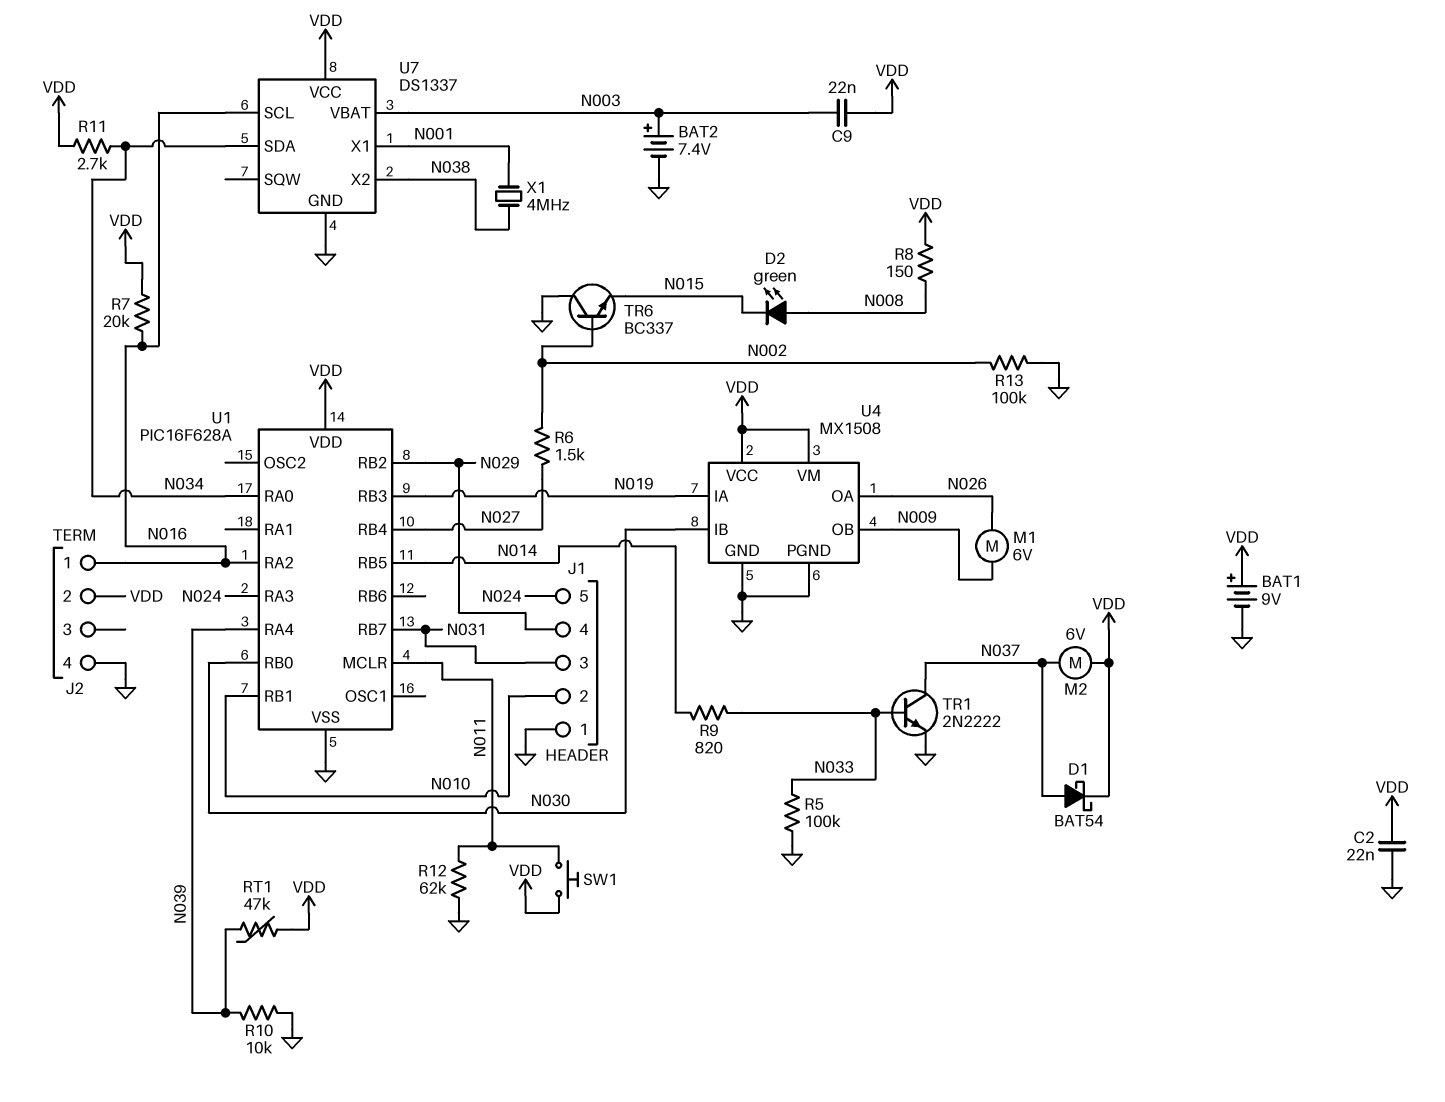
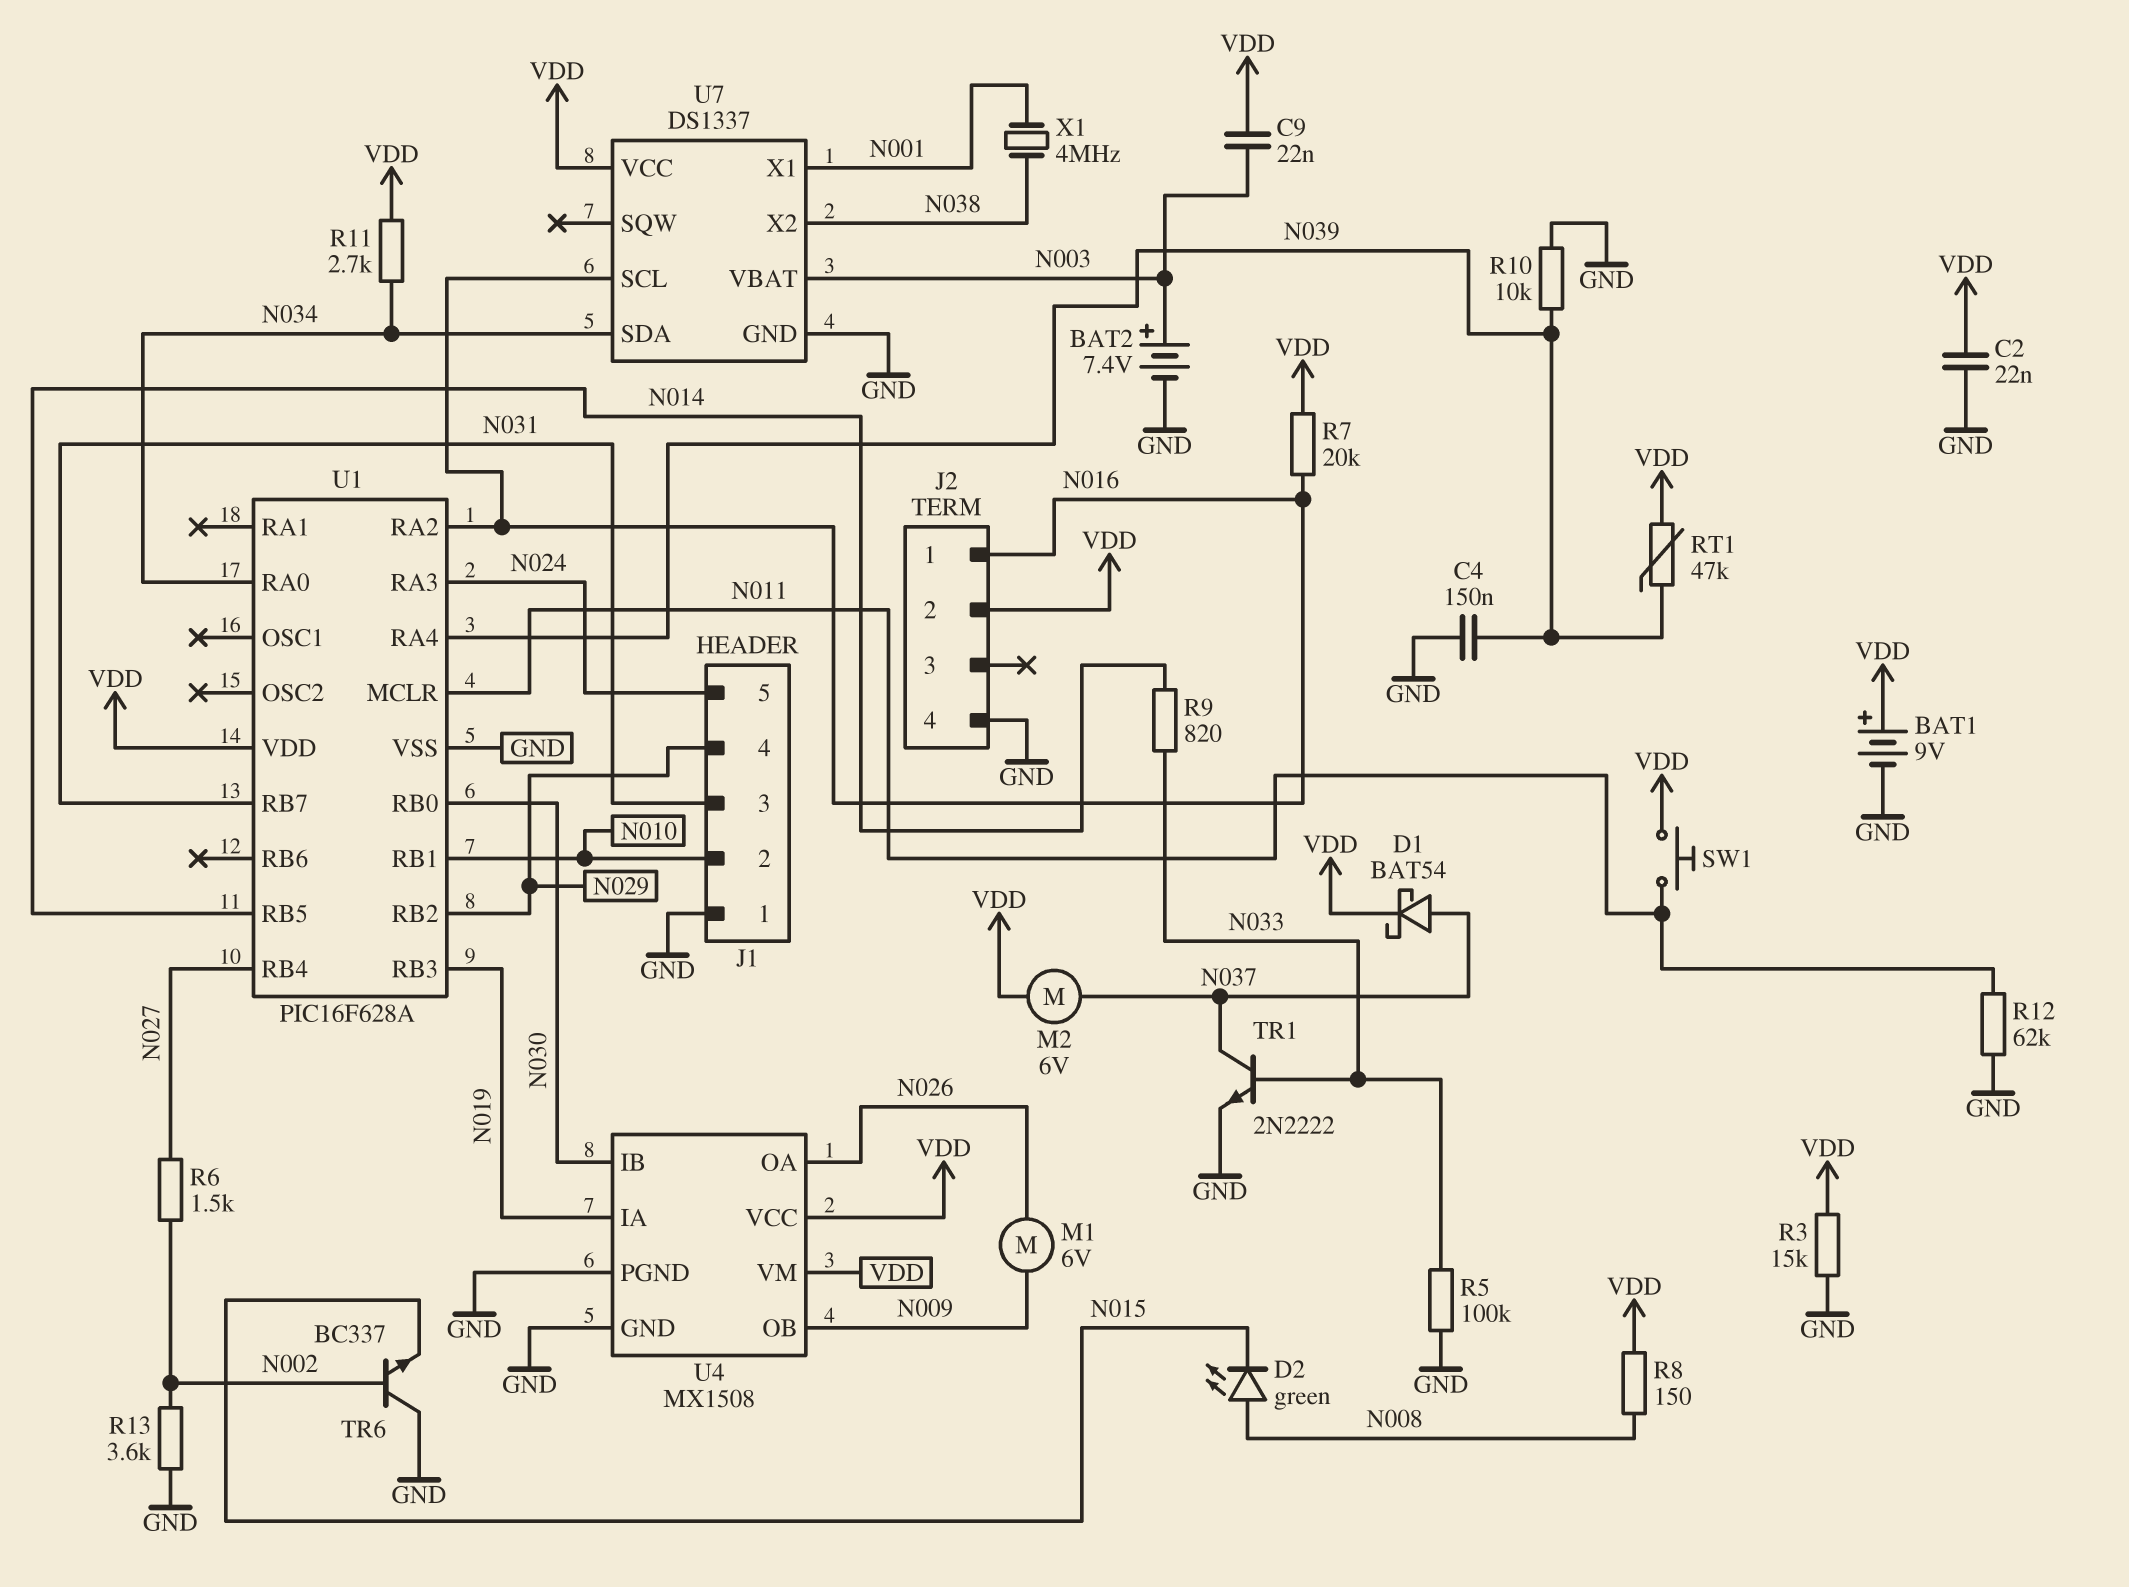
C4: none -> 150nF (GND, N039)
R3: none -> 15k (GND, VDD)
R13: 100k (GND, N002) -> 3.6k (GND, N002)

